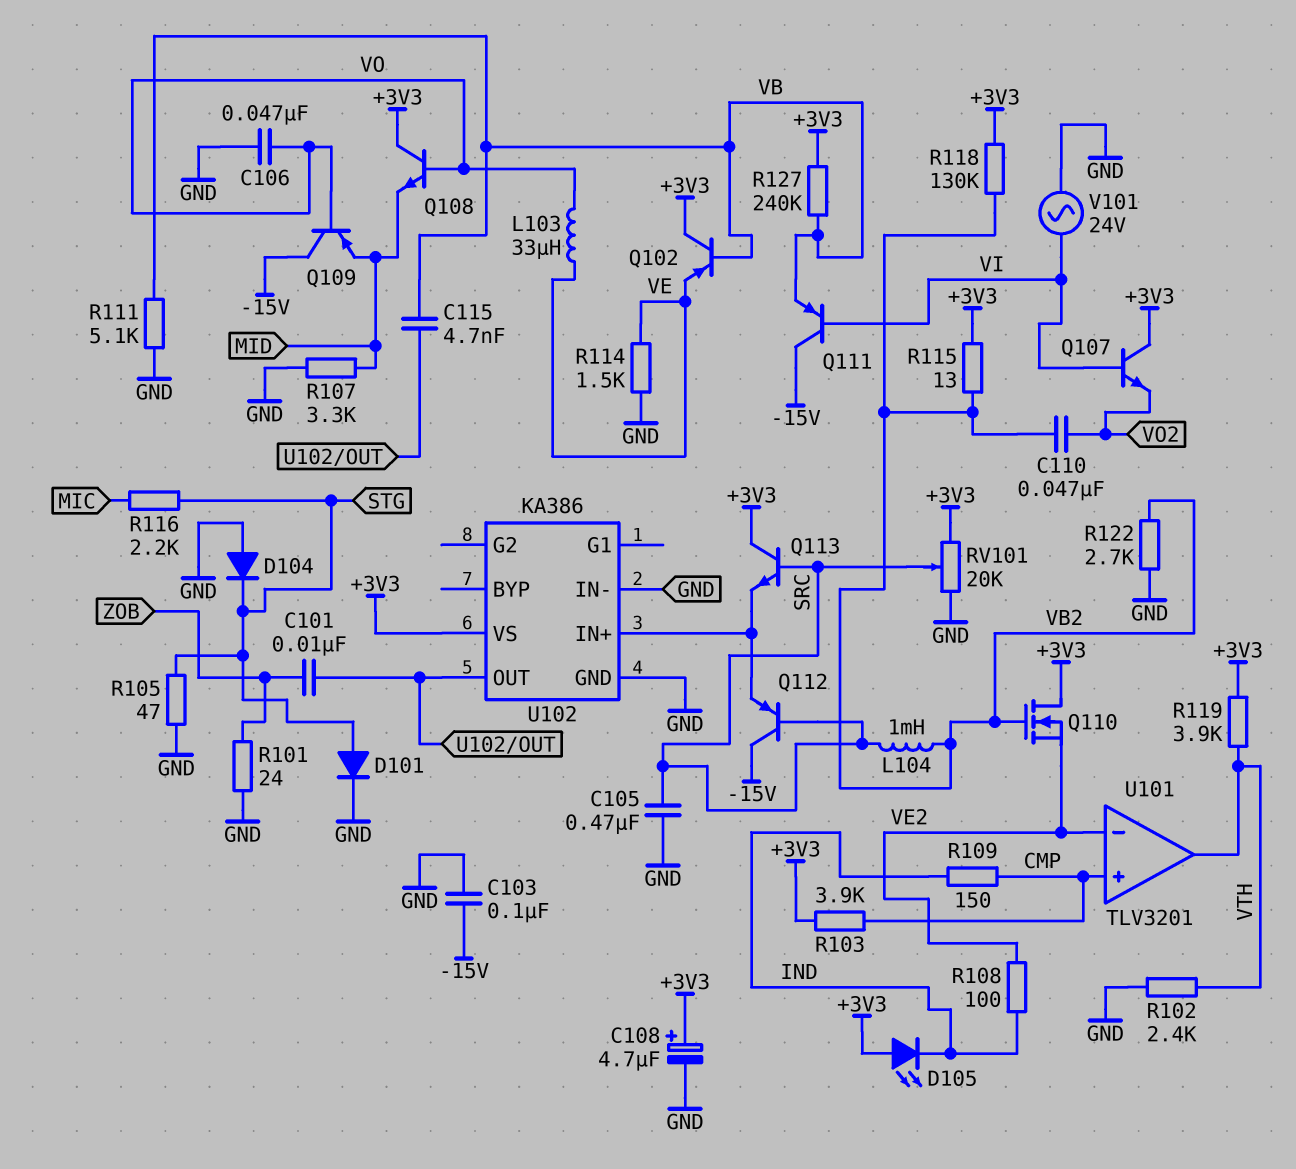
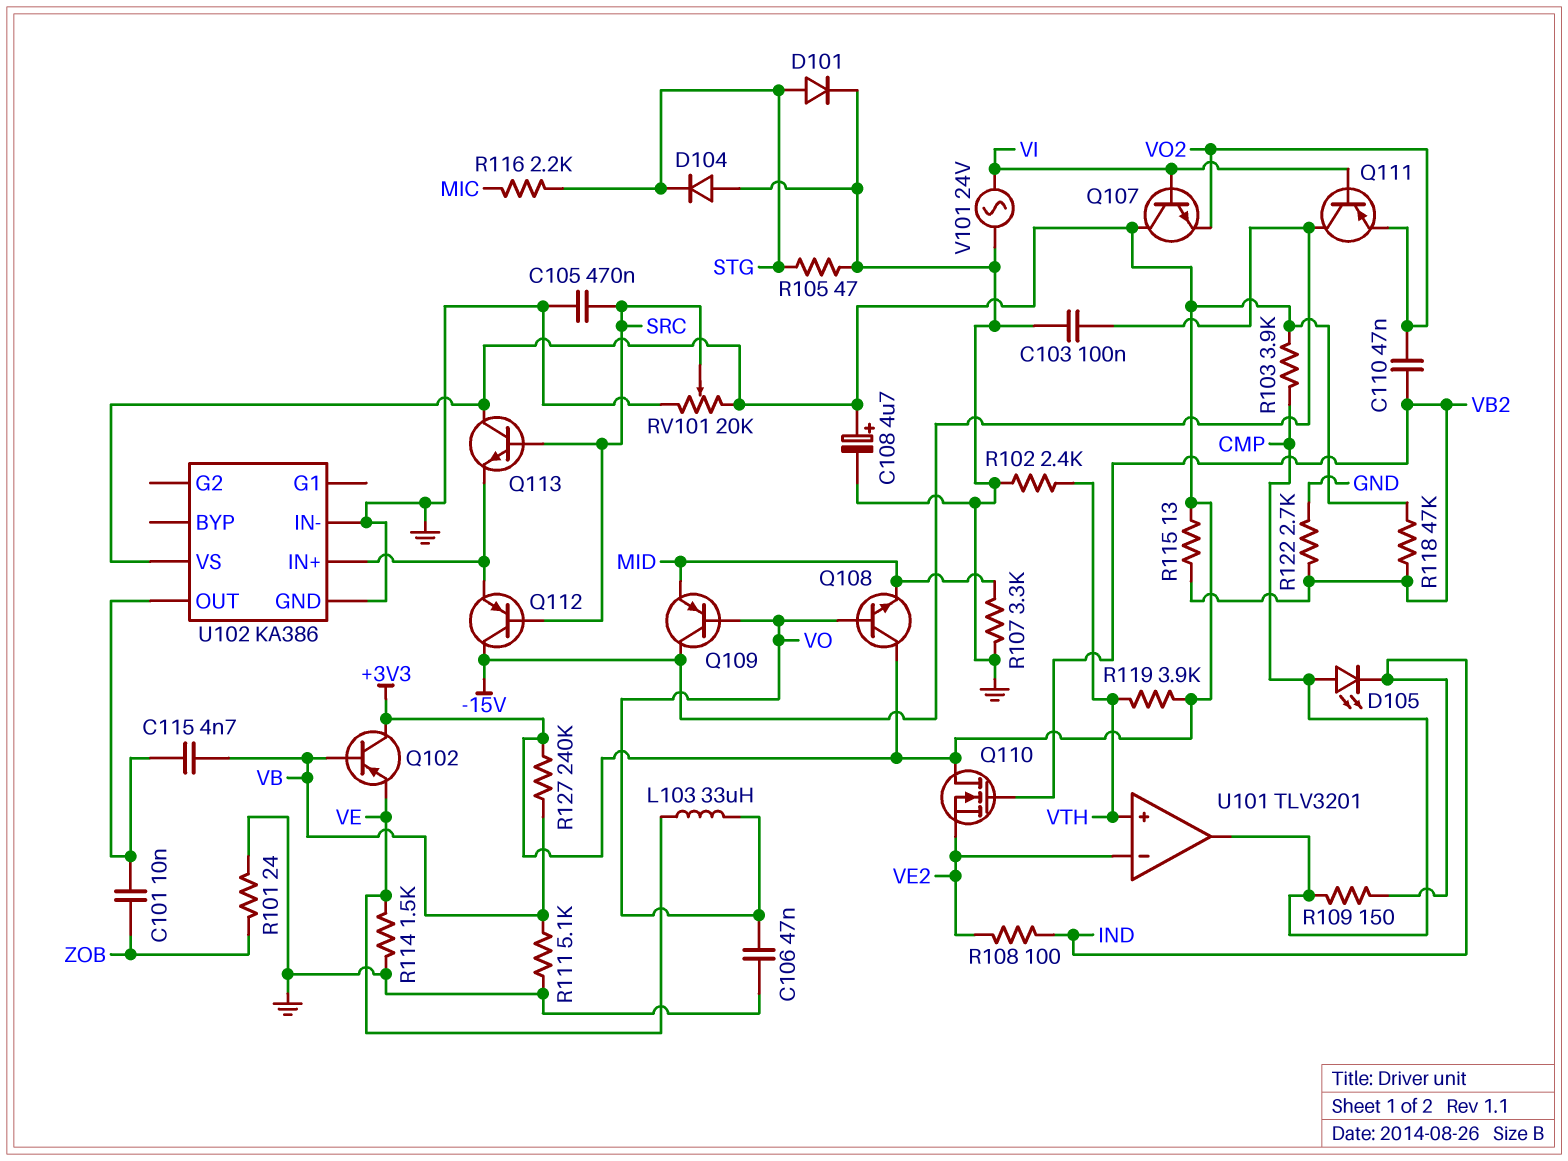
D105: LED (A +3V3, K IND) -> LED (A CMP, K IND)
L104: 1mH (SRC, VB2) -> none
Q111: PNP (B VI, C -15V, E VB) -> PNP (B VI, C -15V, E VO2)
R118: 130k (+3V3, VB2) -> 47k (+3V3, VB2)
U101 pin in+: CMP -> VTH
U101 pin out: VTH -> CMP

